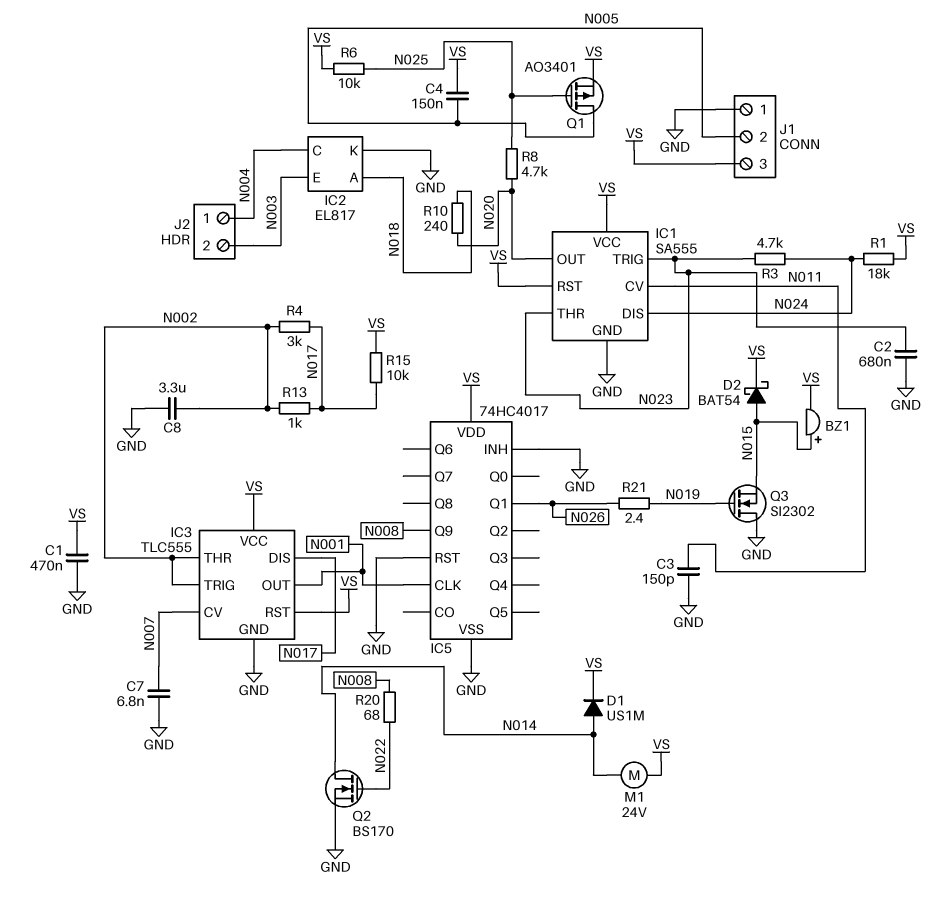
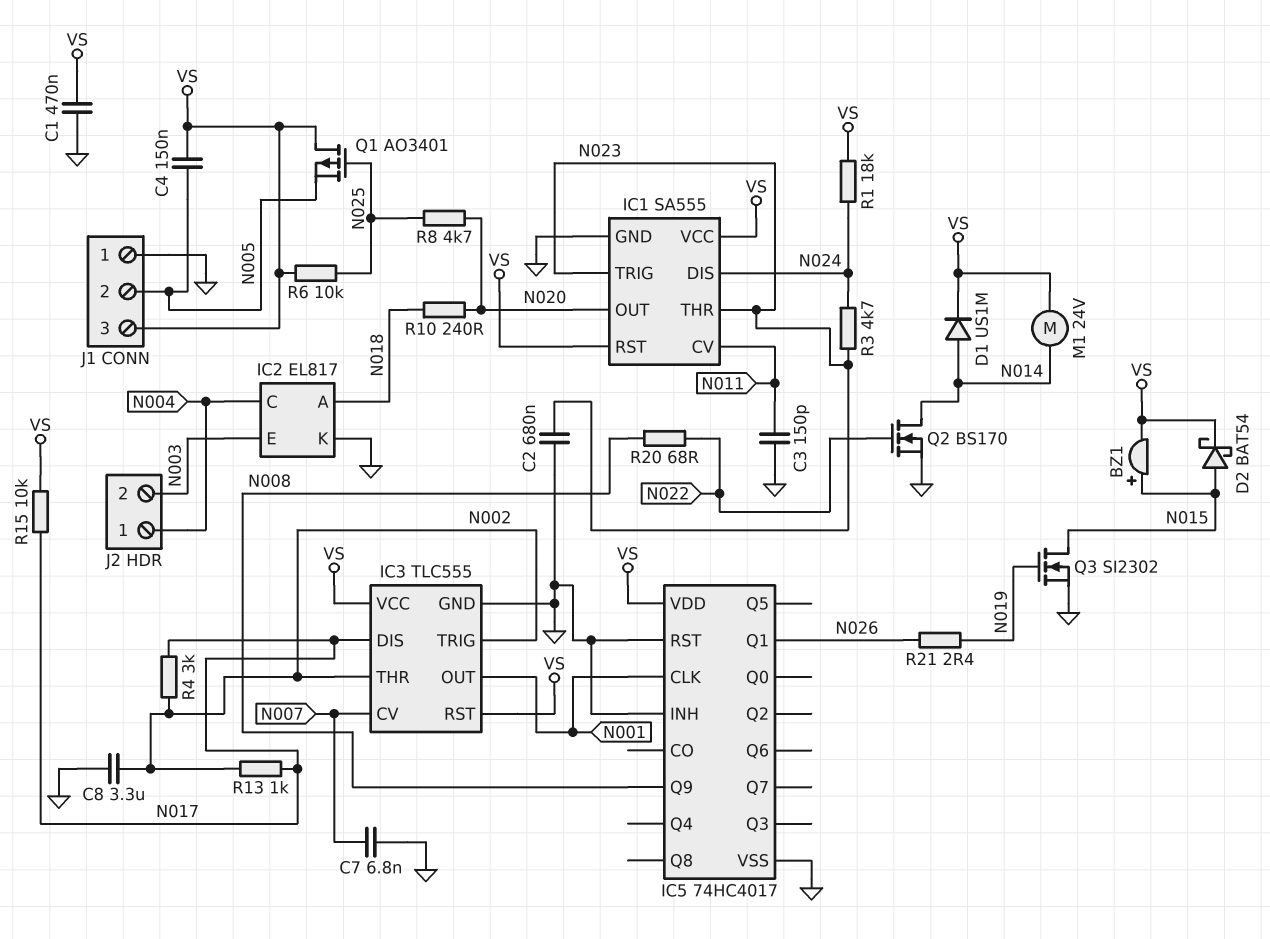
Q1: PMOS AO3401 (G N025, D N005, S VS) -> PMOS AO3401 (G N025, D VS, S N005)
Q3: NMOS SI2302 (G N019, D GND, S N015) -> NMOS SI2302 (G N019, D N015, S GND)

